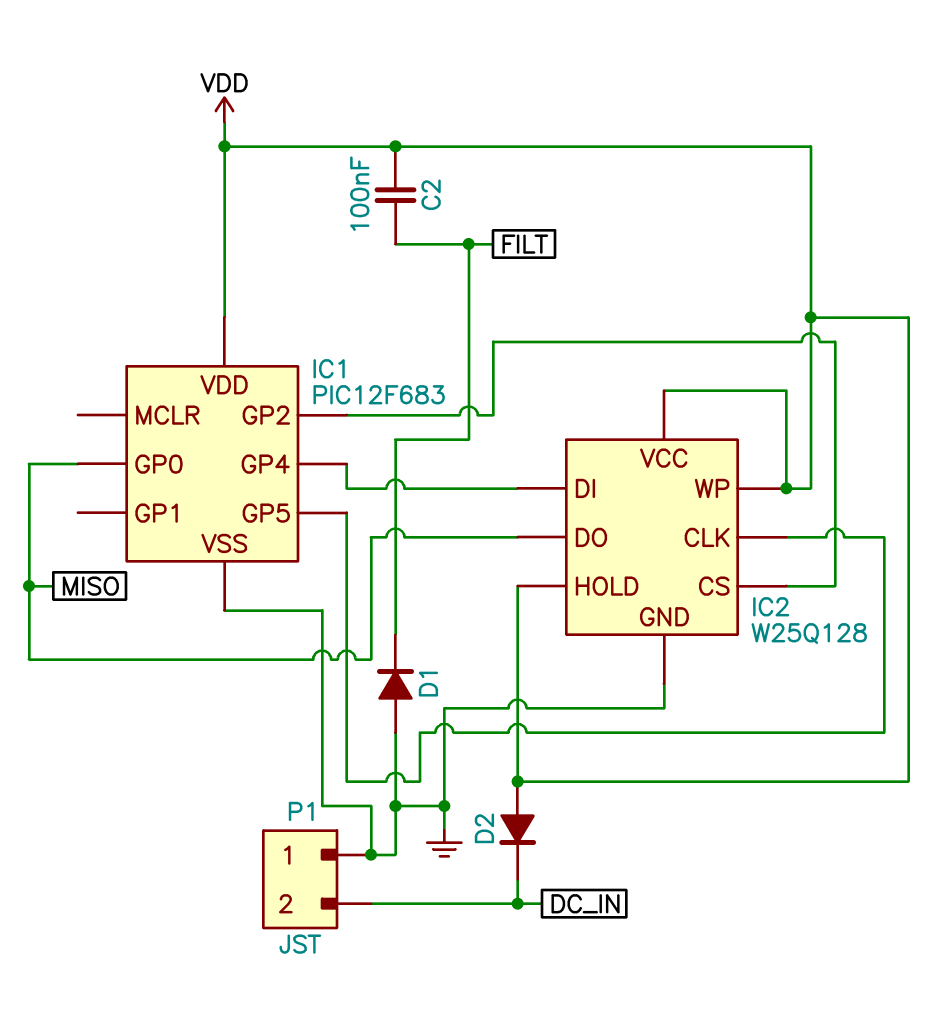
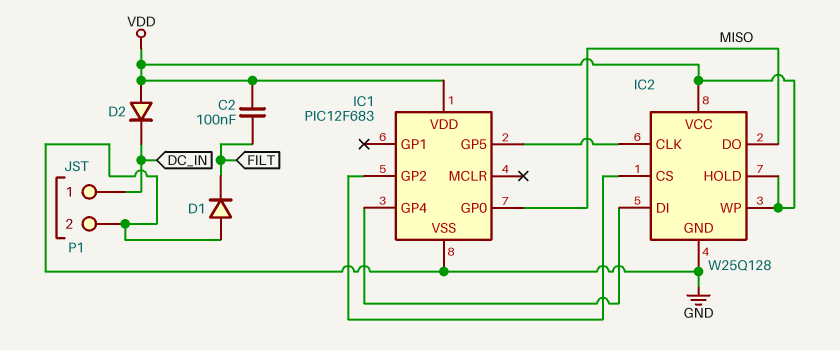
P1 pin 1: GND -> DC_IN
P1 pin 2: DC_IN -> GND

